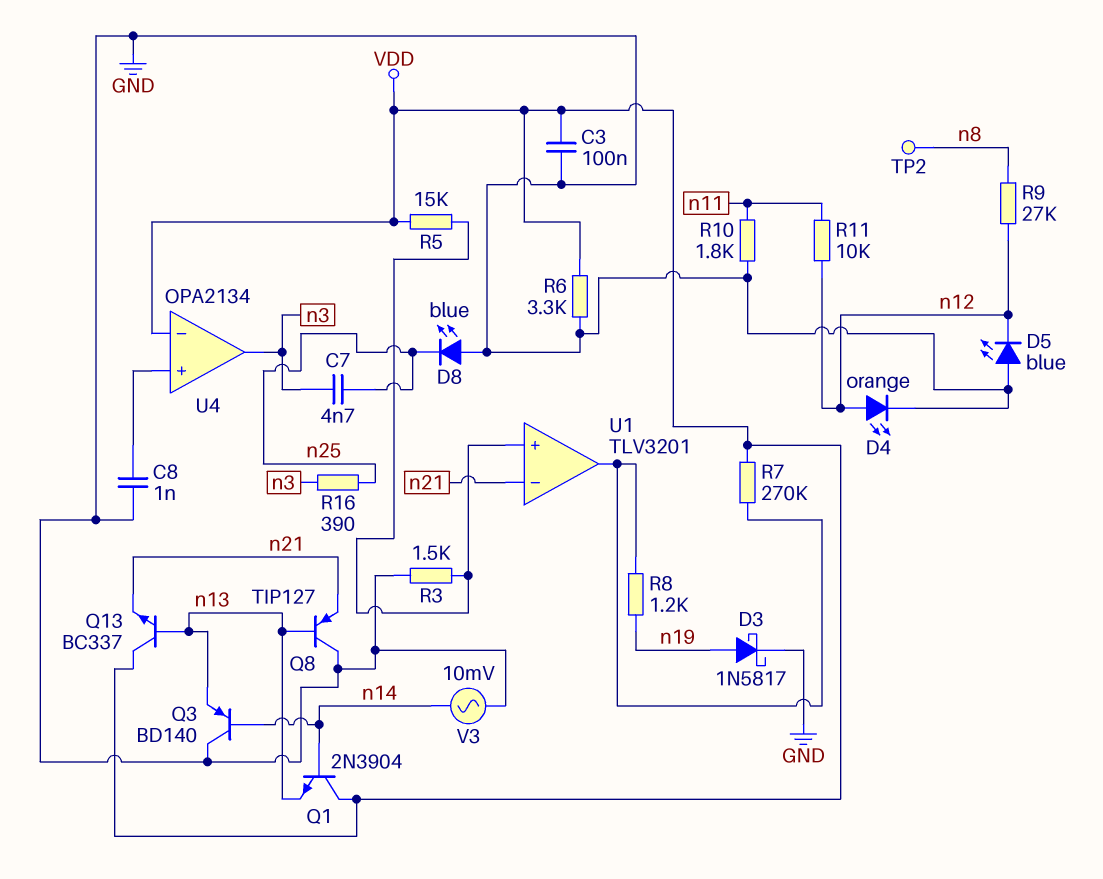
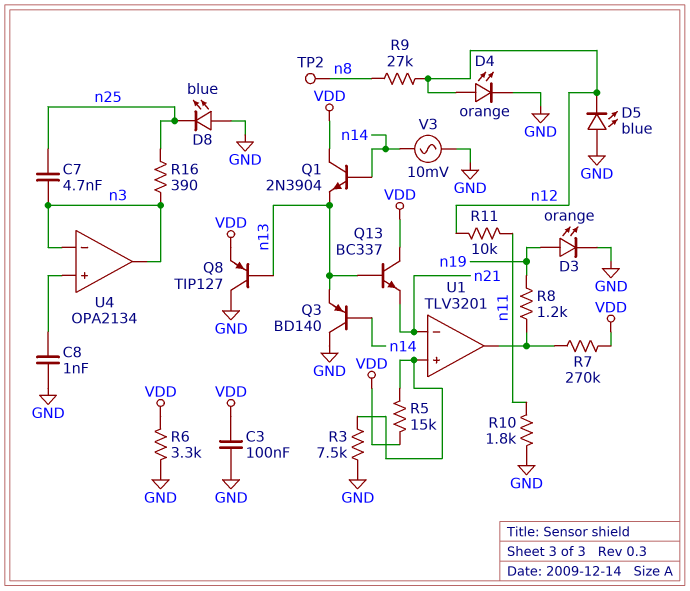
D3: schottky 1N5817 (A n19, K GND) -> LED orange (A n19, K GND)
Q8: PNP TIP127 (B n13, C GND, E n21) -> PNP TIP127 (B n13, C GND, E VDD)
R3: 1.5k (GND, U1/in+) -> 7.5k (GND, U1/in+)
U4 pin in-: VDD -> n3

